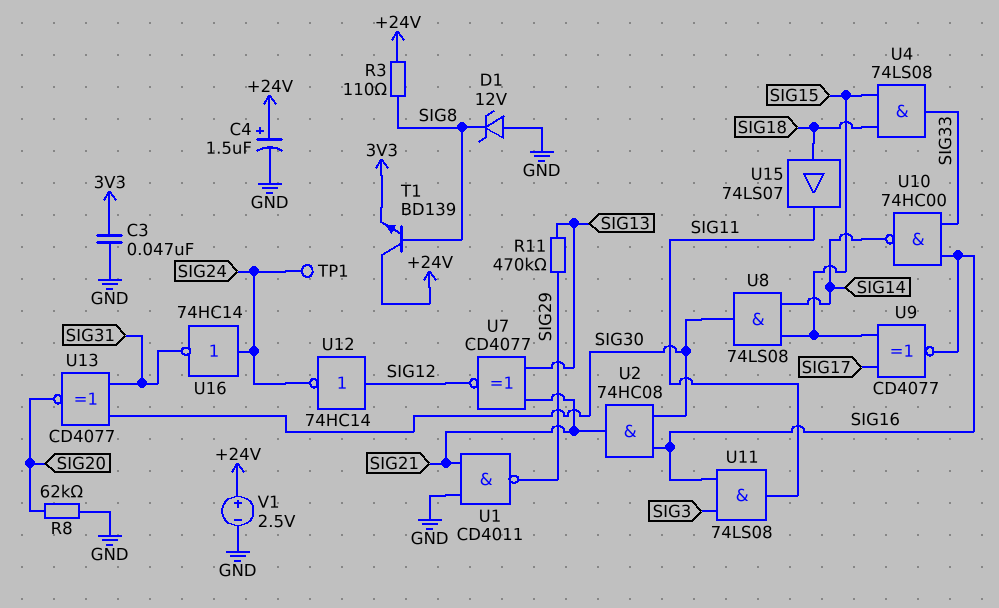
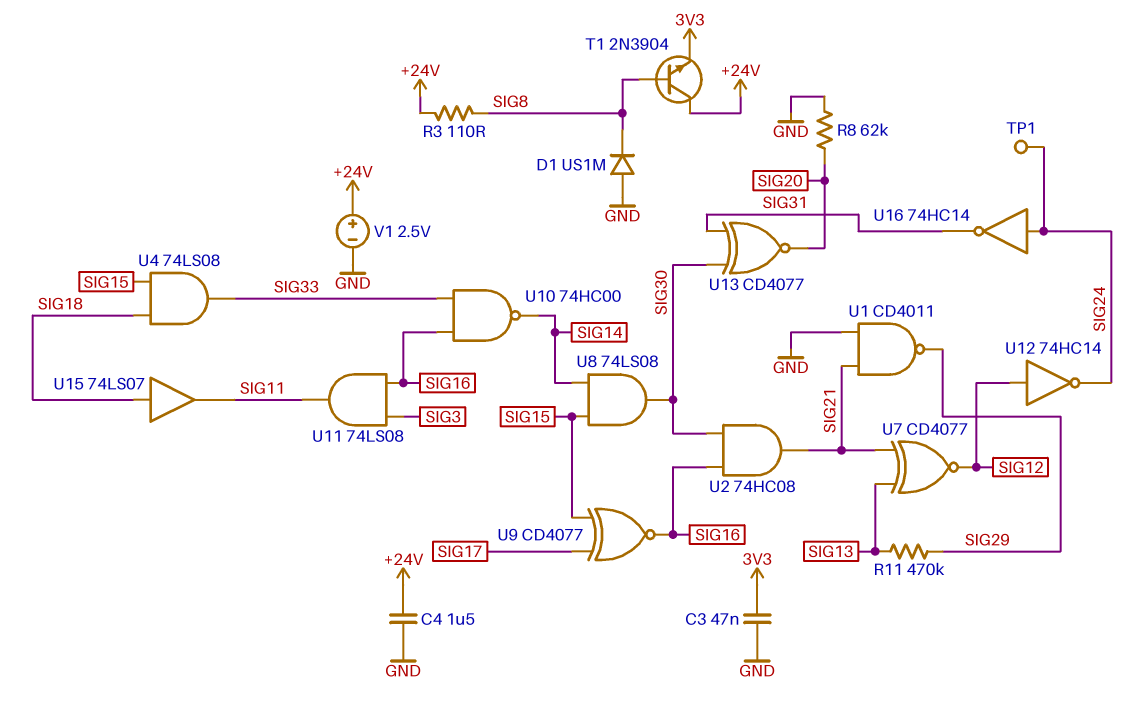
C4: 1.5uF (plus +24V, minus GND) -> 1.5uF (+24V, GND)
D1: zener 12V (A GND, K SIG8) -> diode US1M (A GND, K SIG8)
T1: NPN BD139 (B SIG8, C +24V, E 3V3) -> NPN 2N3904 (B SIG8, C +24V, E 3V3)

